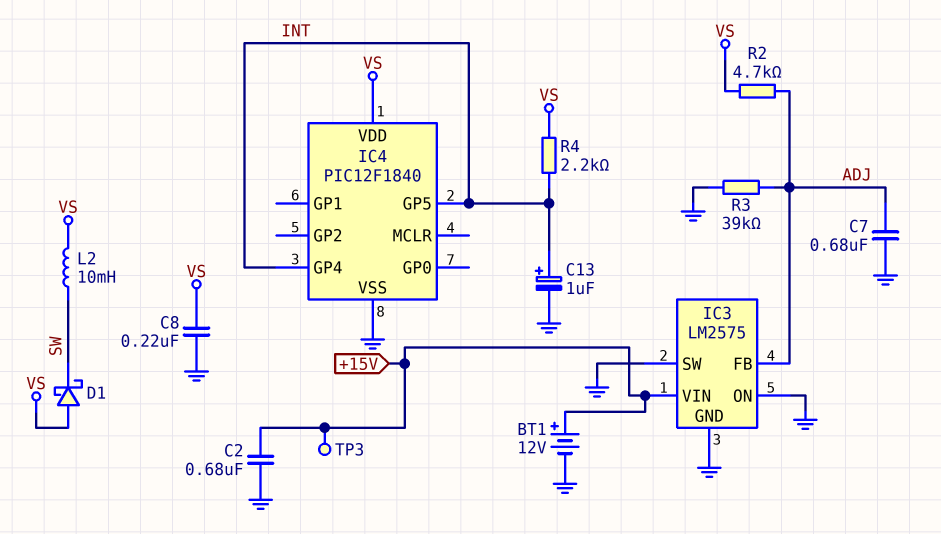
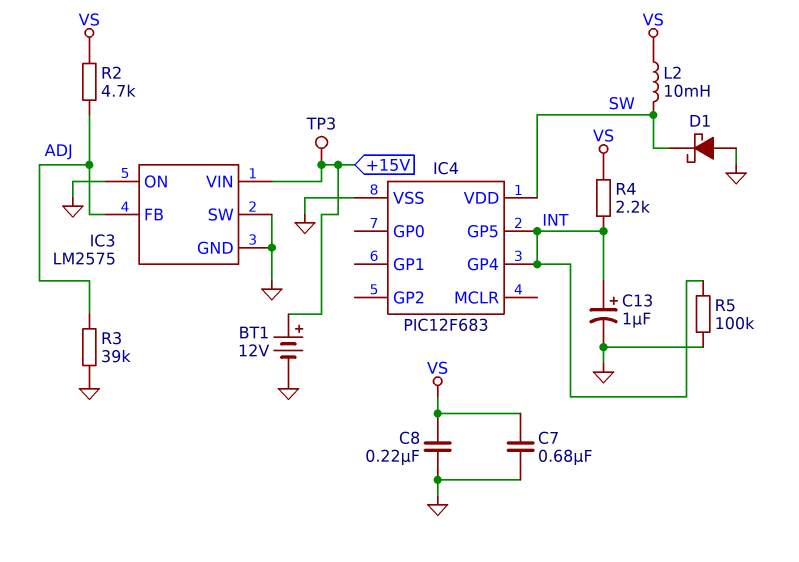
C2: 680nF (+15V, GND) -> none
C7: 680nF (ADJ, GND) -> 680nF (GND, VS)
D1: schottky (A VS, K SW) -> schottky (A GND, K SW)
IC4: PIC12F1840 -> PIC12F683
IC4 pin VDD: VS -> SW
R5: none -> 100k (GND, INT)

